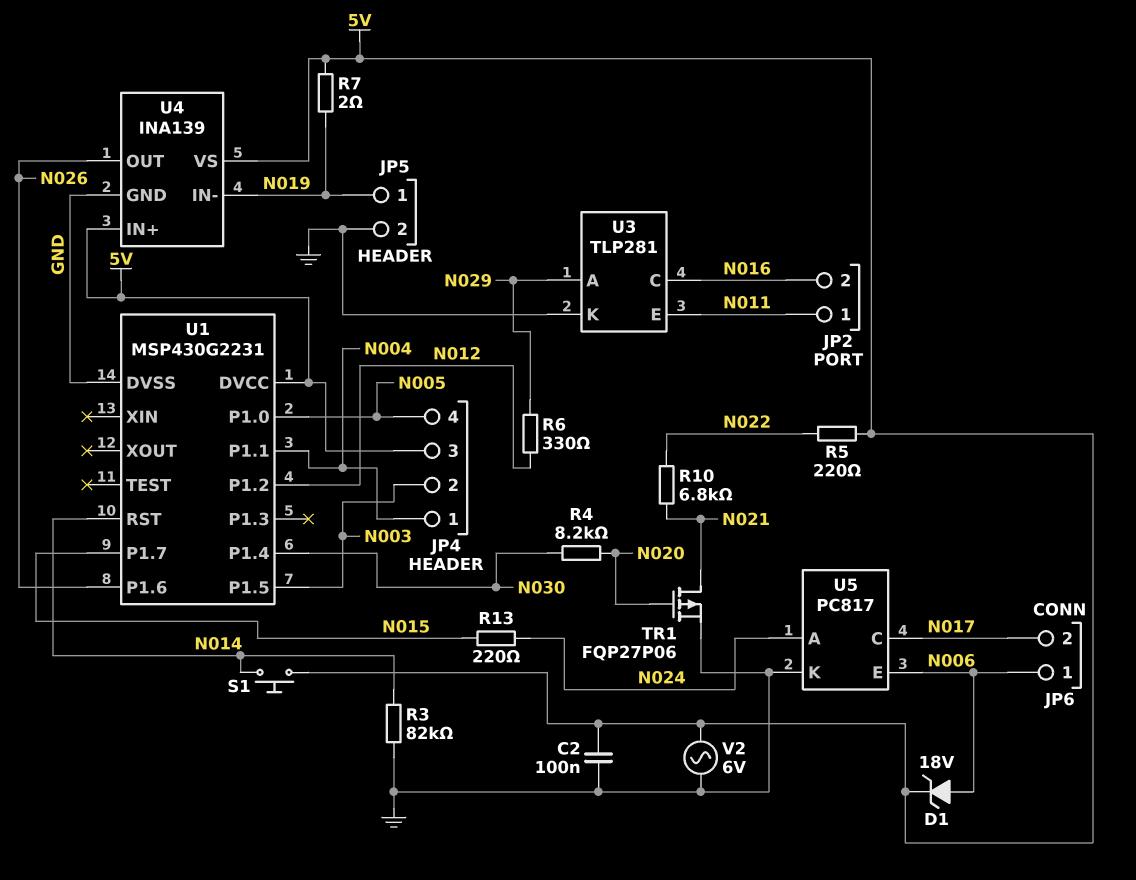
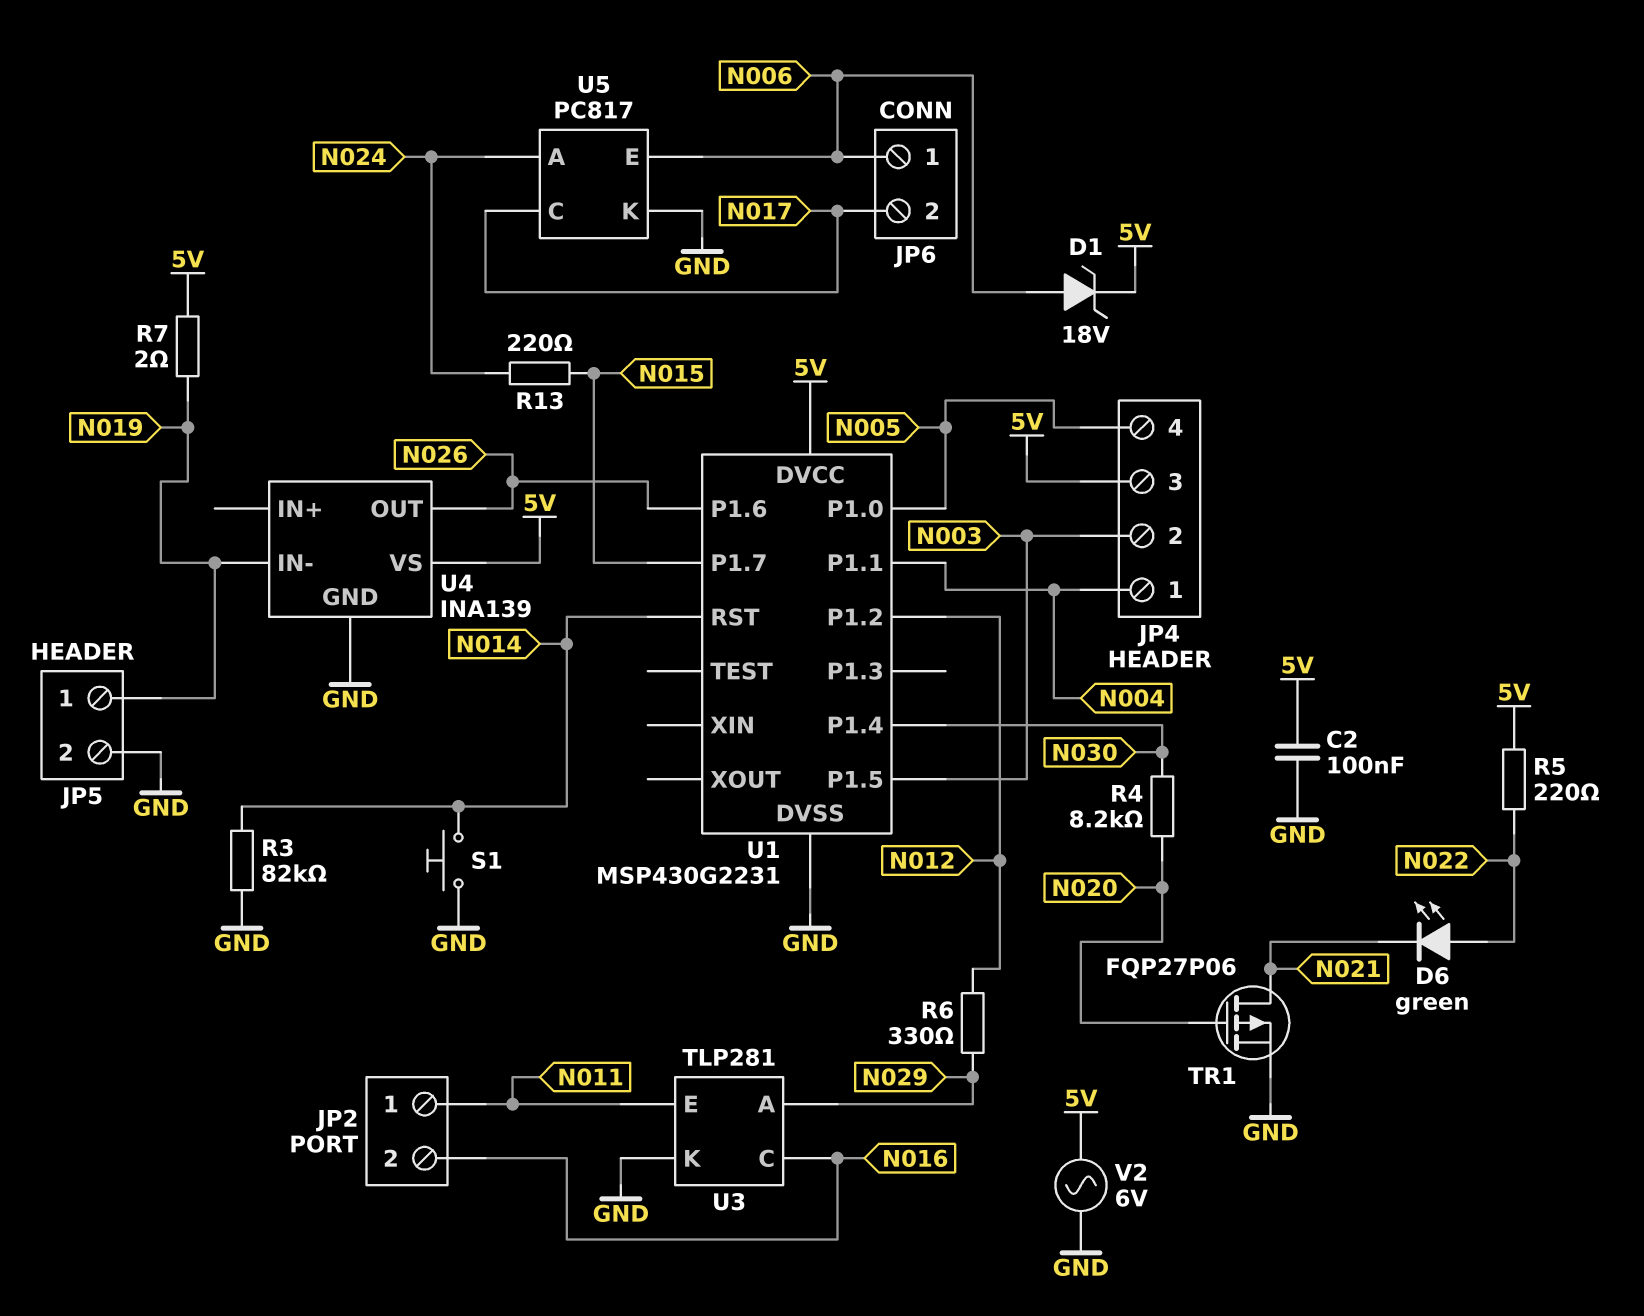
D6: none -> LED green (A N022, K N021)
R10: 6.8k (N021, N022) -> none
S1: button (5V, N014) -> button (GND, N014)
U4 pin IN+: 5V -> none

